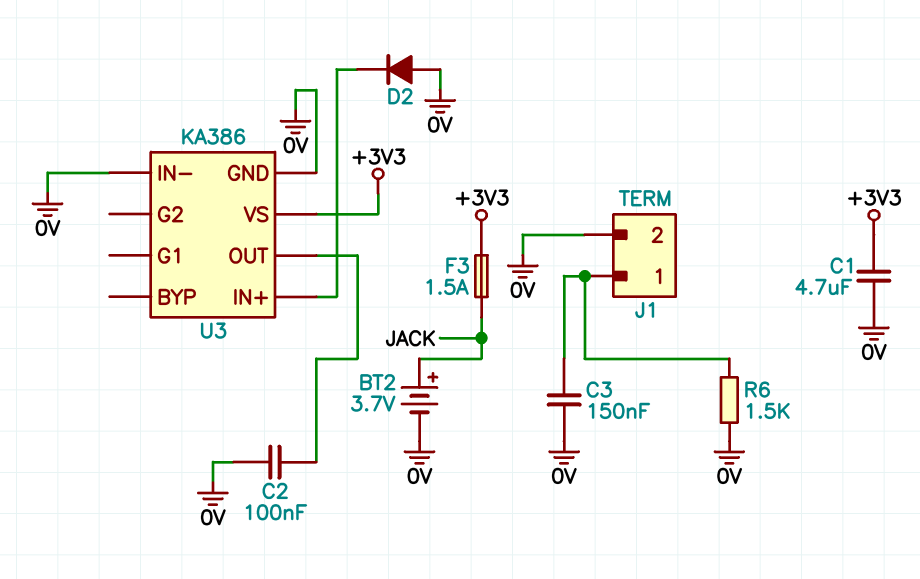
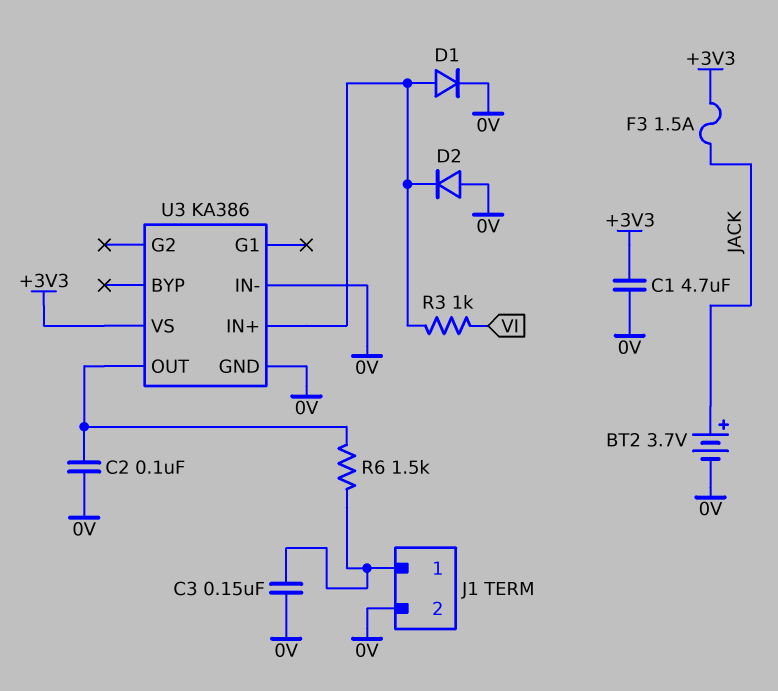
D1: none -> diode (A U3/IN+, K 0V)
R3: none -> 1k (U3/IN+, VI)
R6: 1.5k (0V, J1/1) -> 1.5k (J1/1, U3/OUT)

